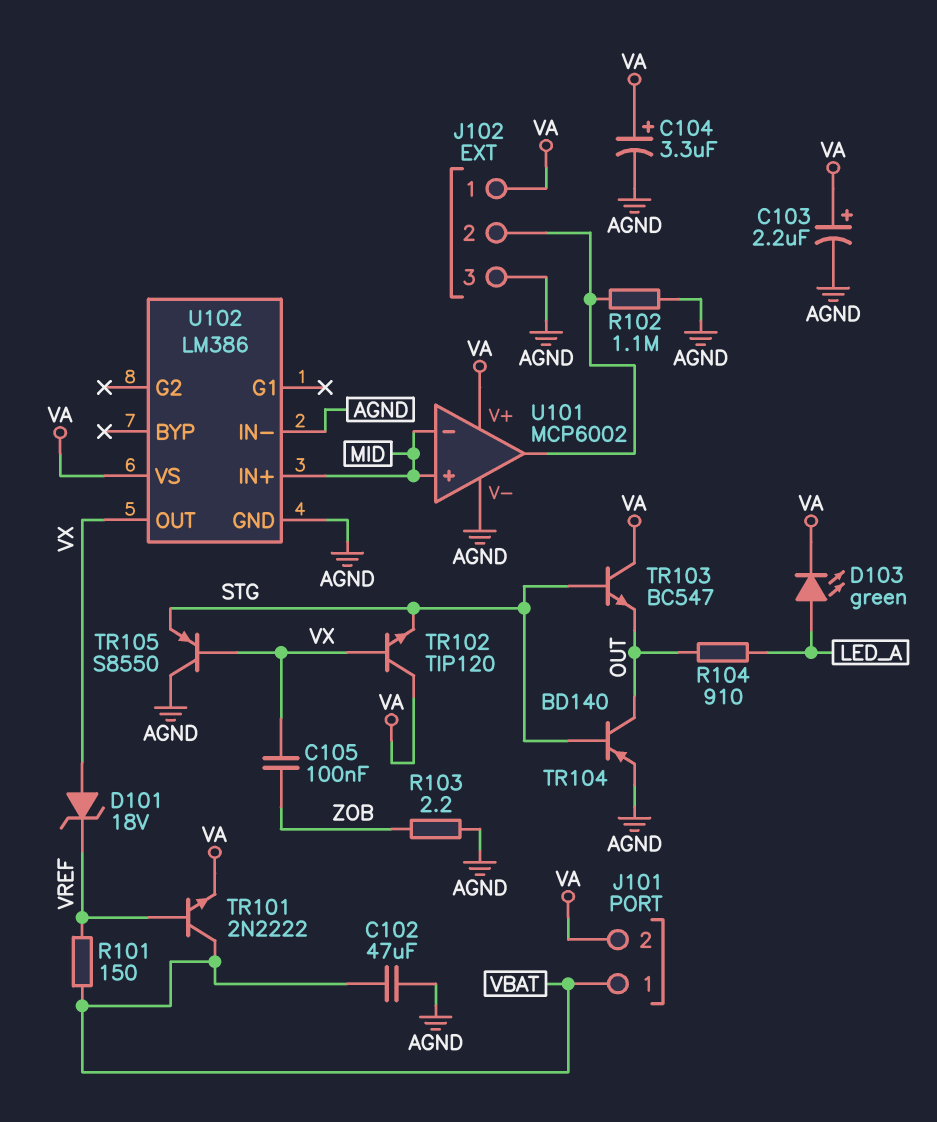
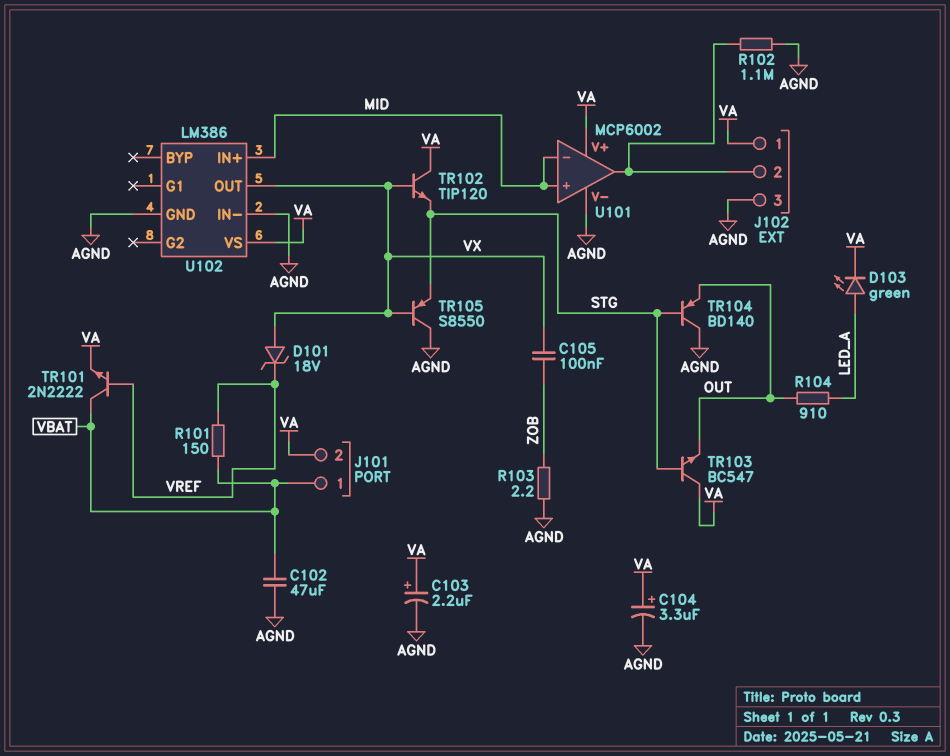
TR104: PNP BD140 (B STG, C OUT, E AGND) -> PNP BD140 (B STG, C AGND, E OUT)

